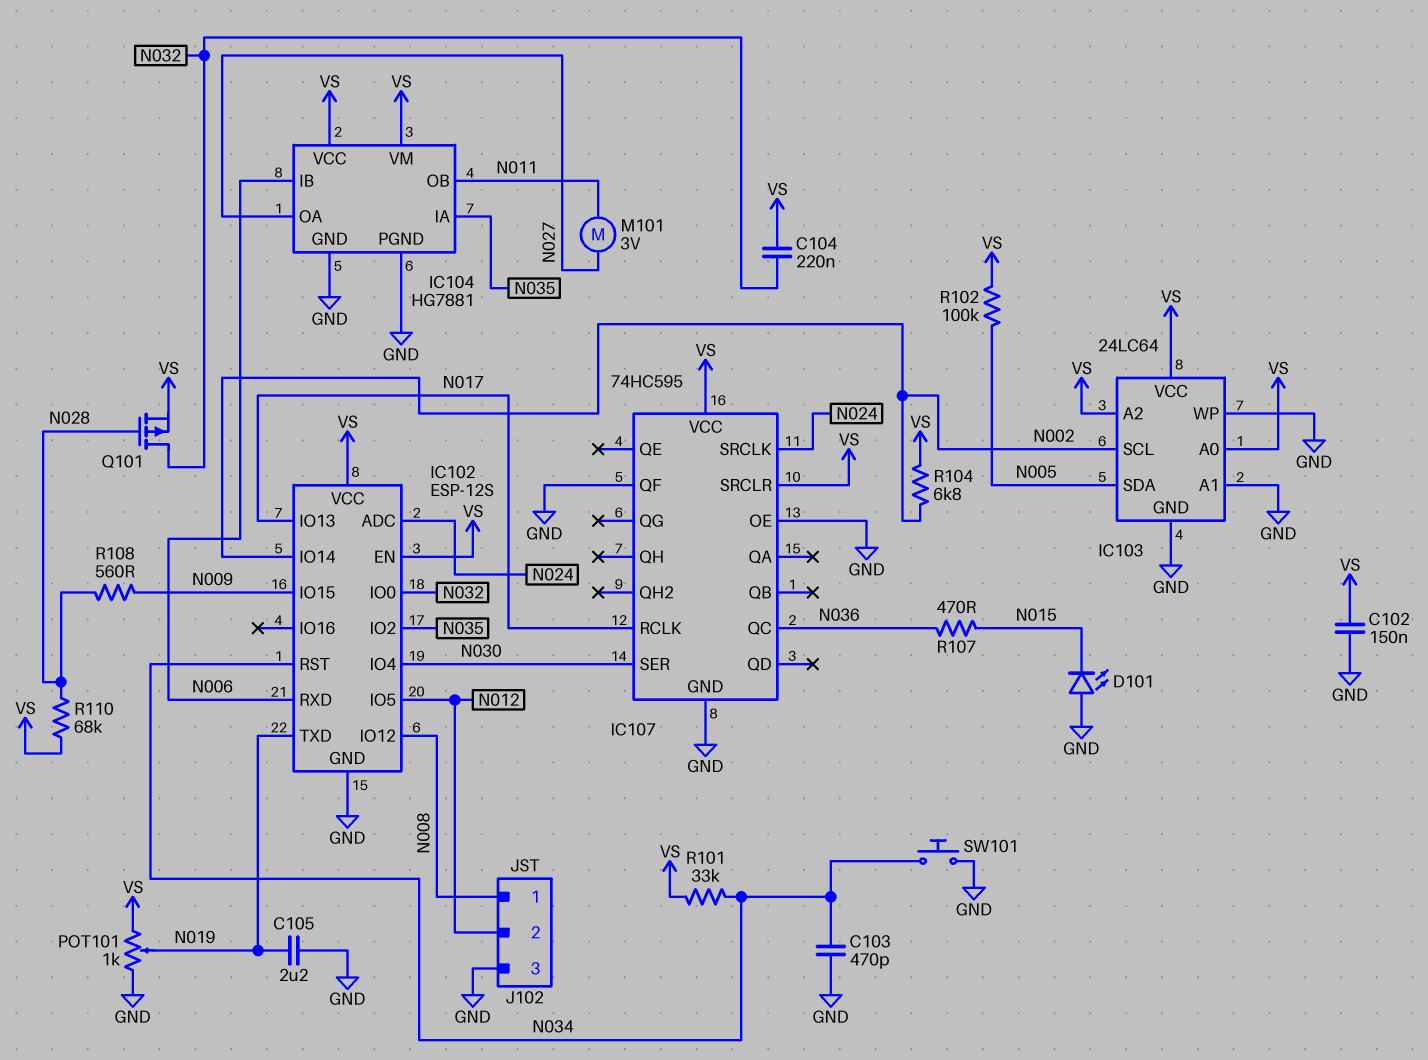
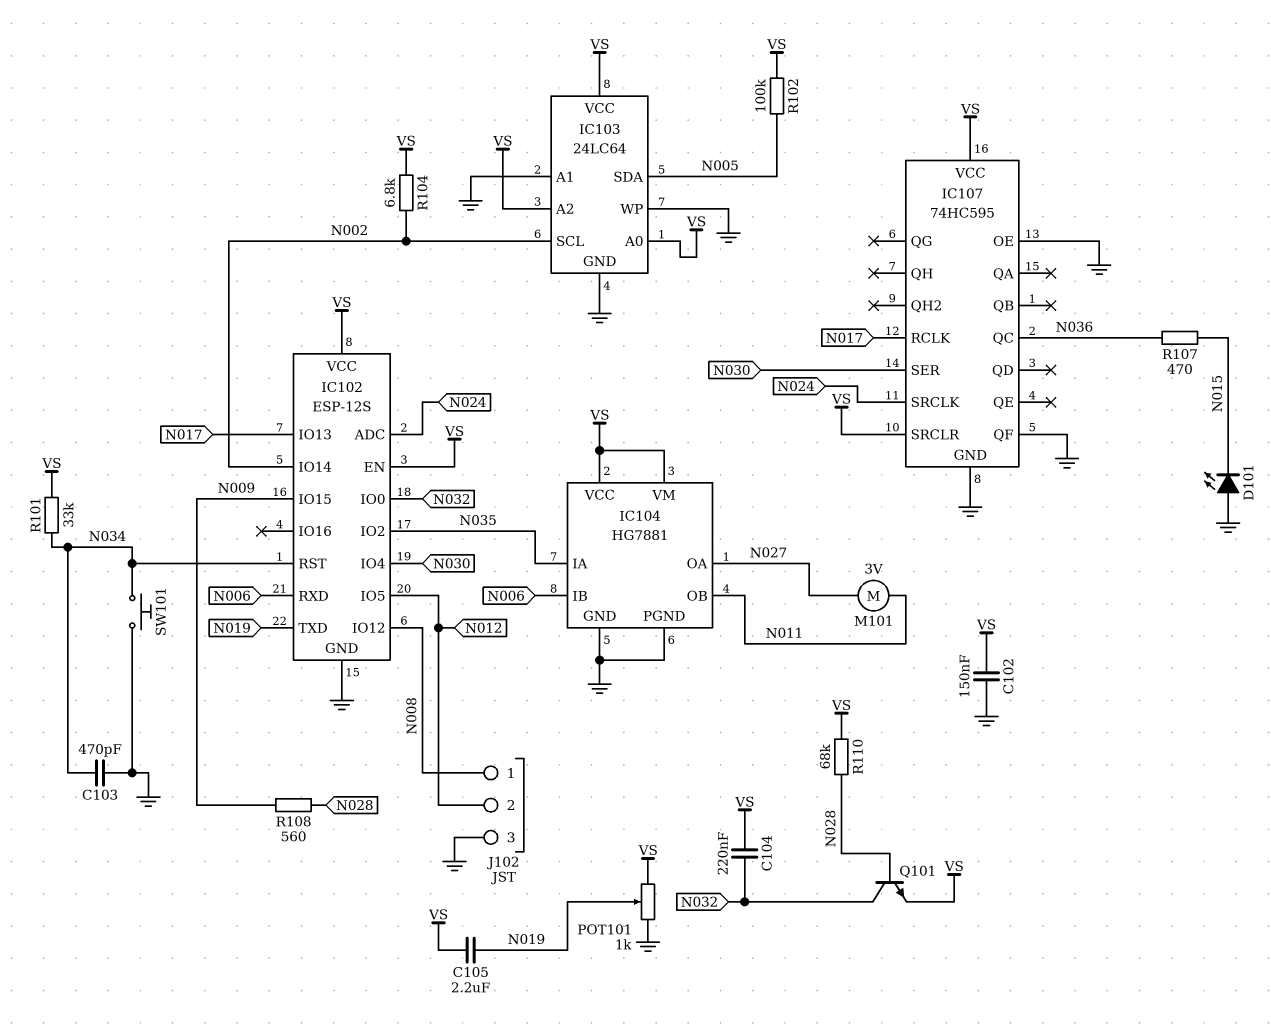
C105: 2.2uF (GND, N019) -> 2.2uF (N019, VS)
Q101: PMOS (G N028, D N032, S VS) -> NPN (B N028, C N032, E VS)

